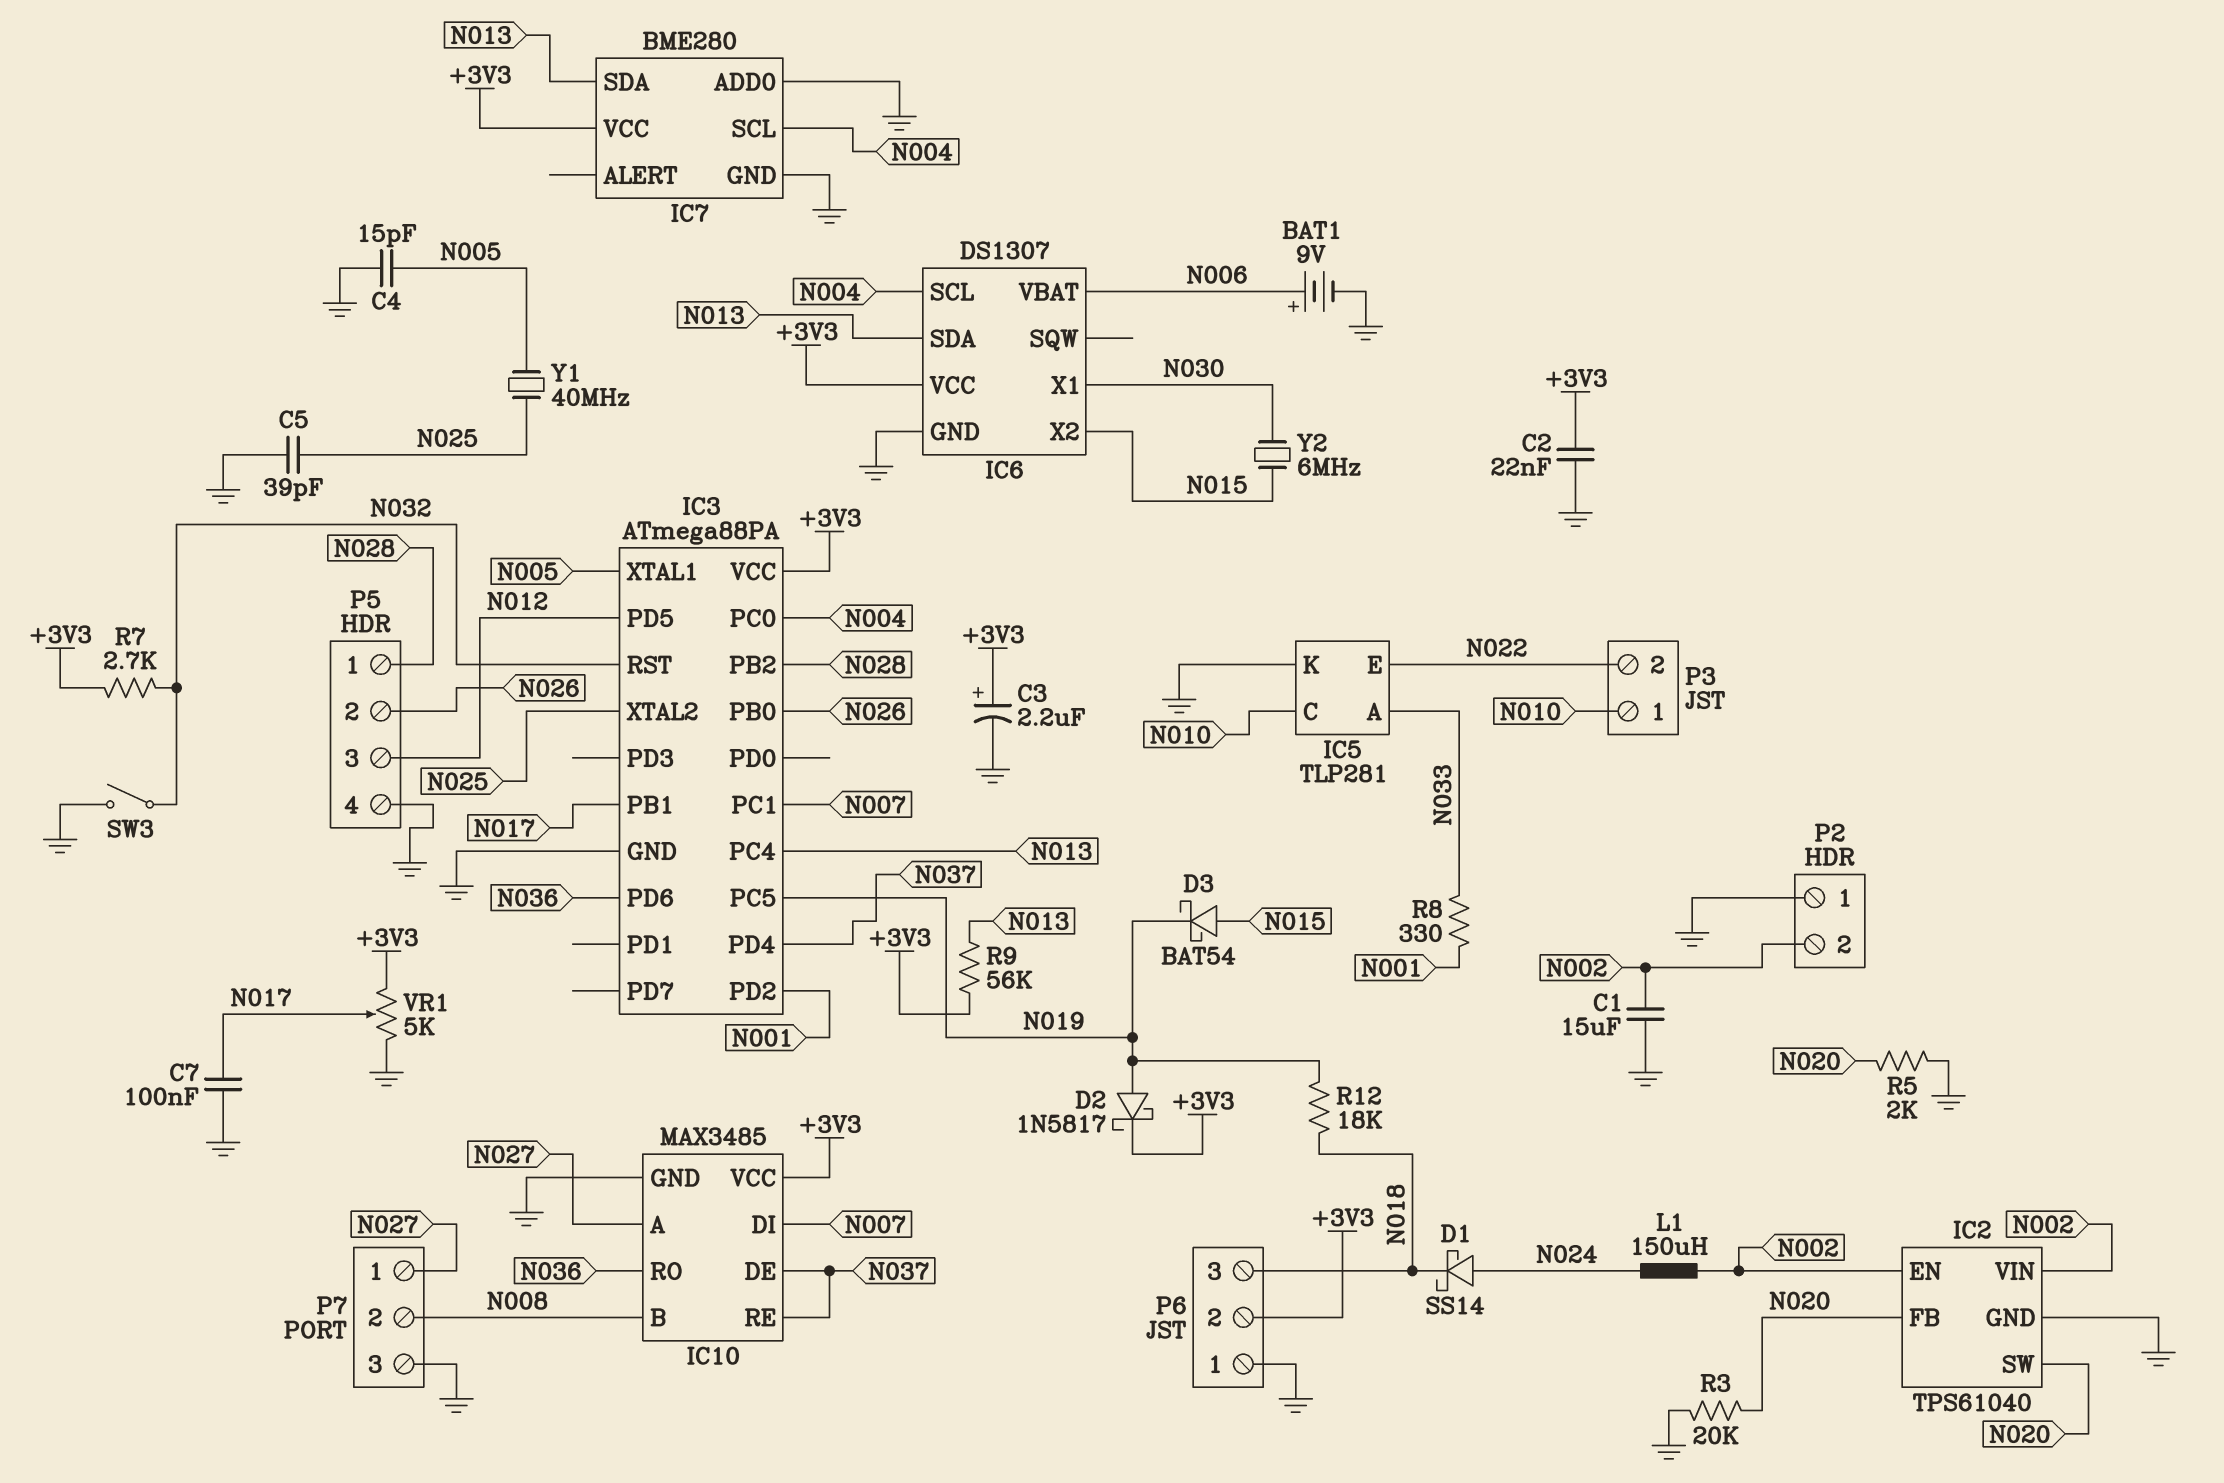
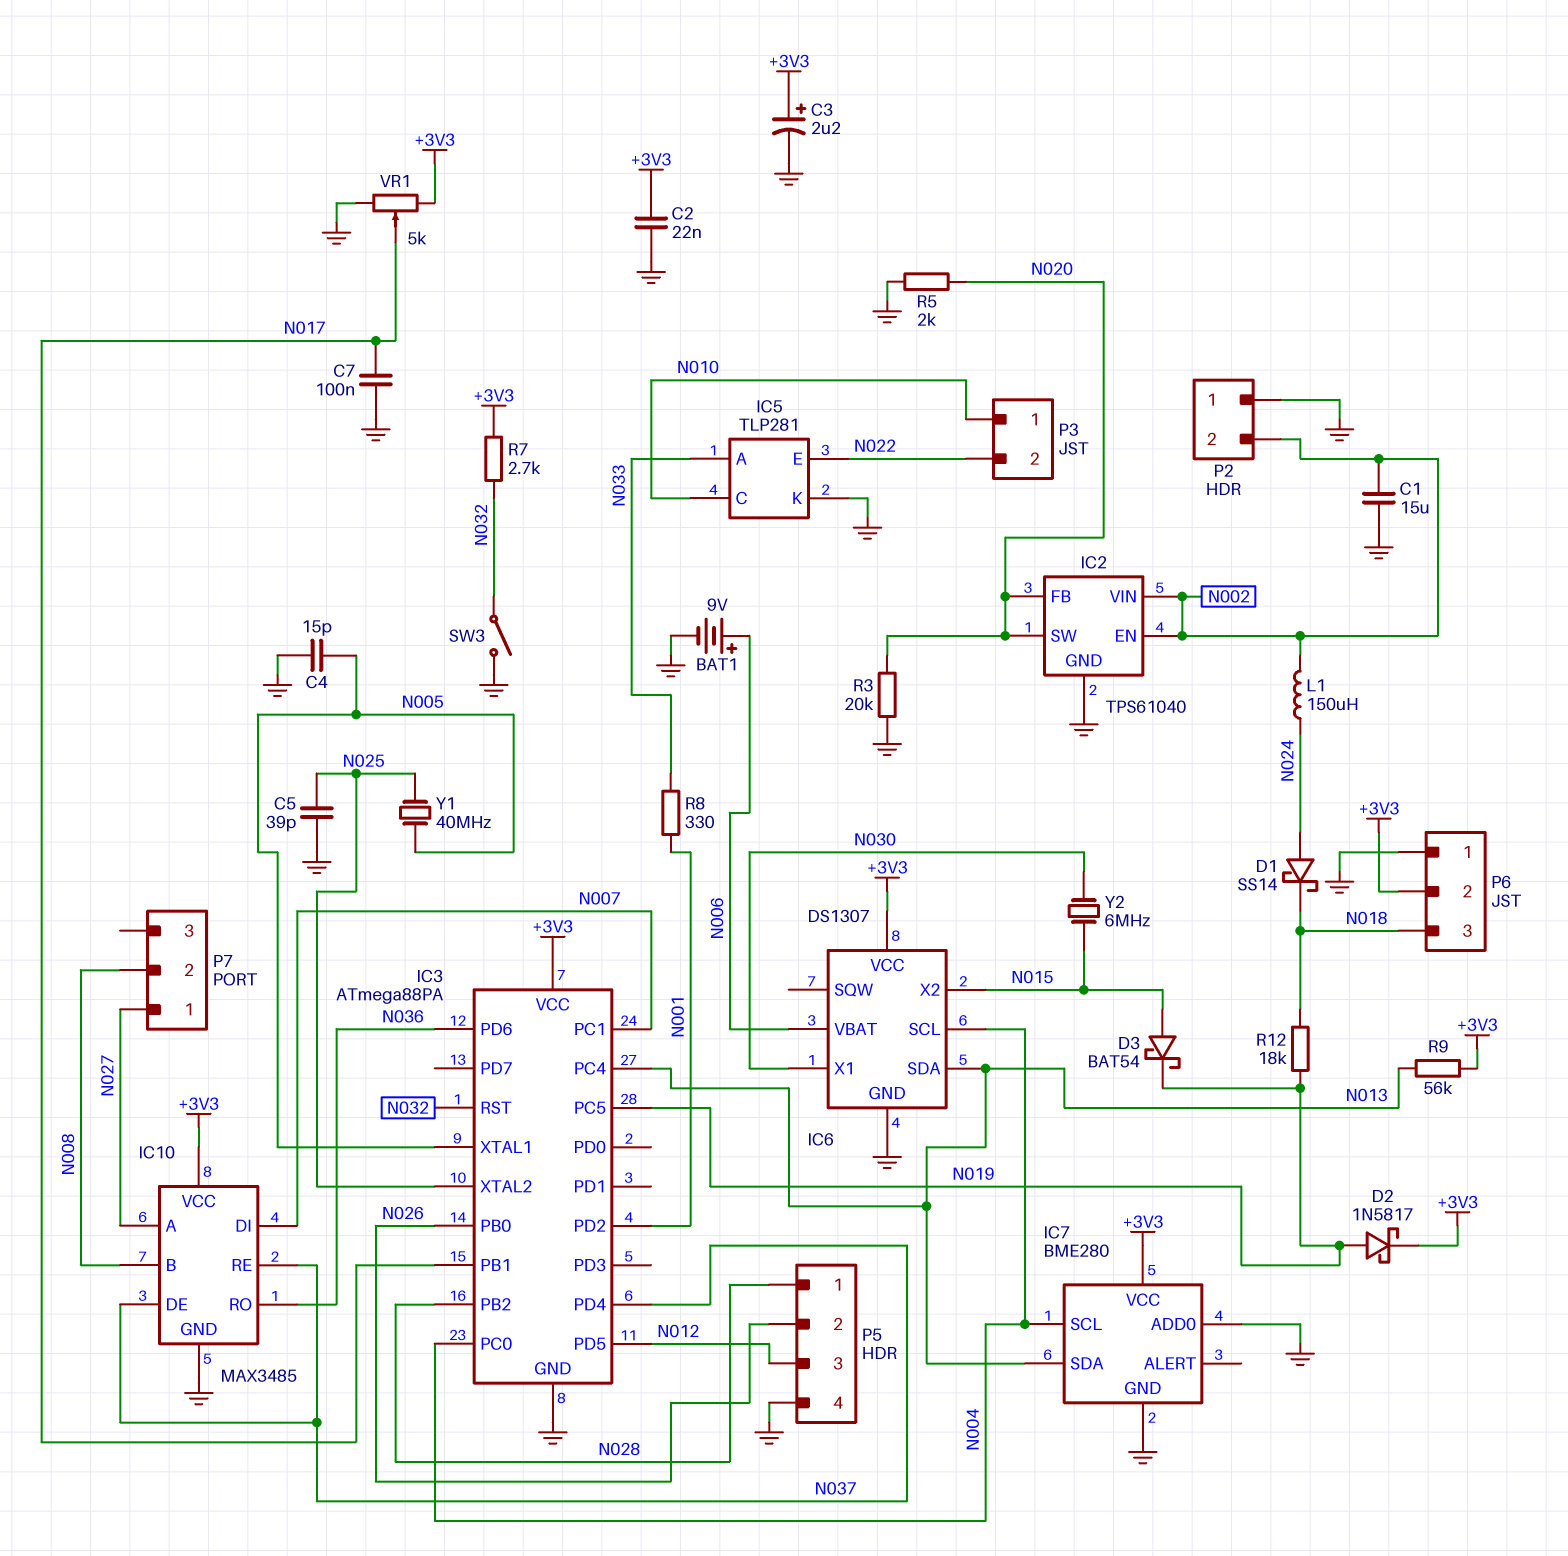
P7 pin 3: GND -> none

